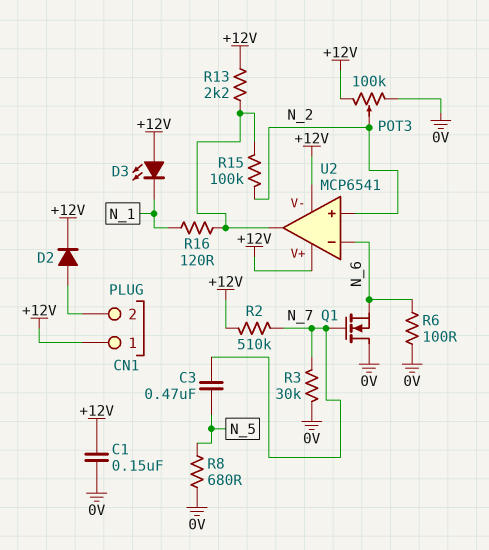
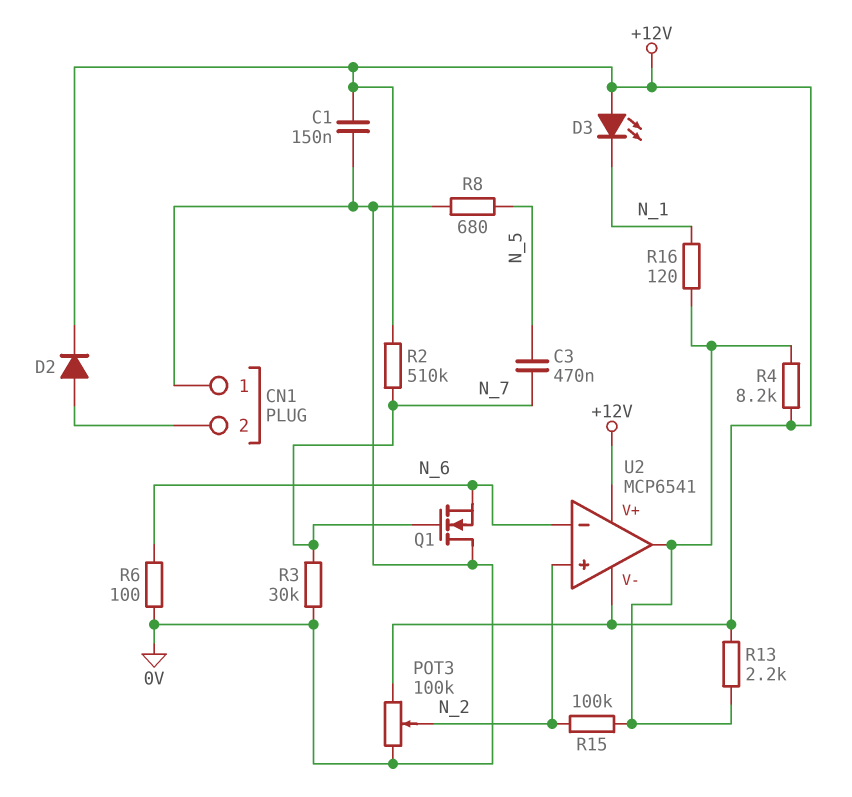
CN1 pin 1: +12V -> 0V
R4: none -> 8.2k (+12V, U2/out)

